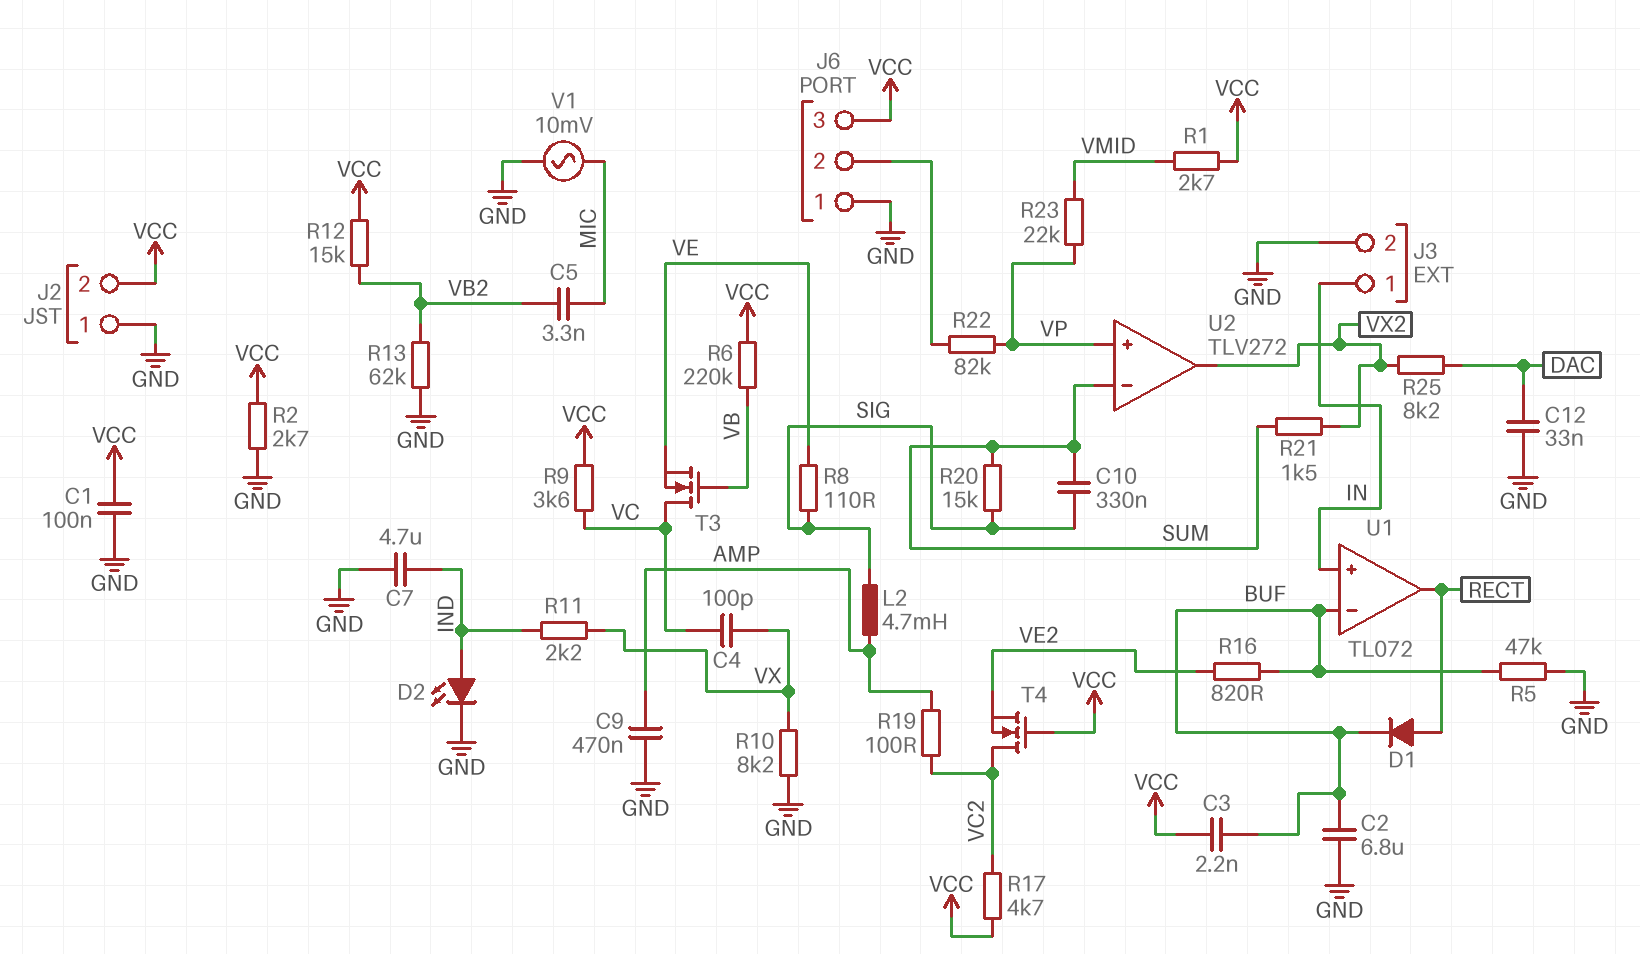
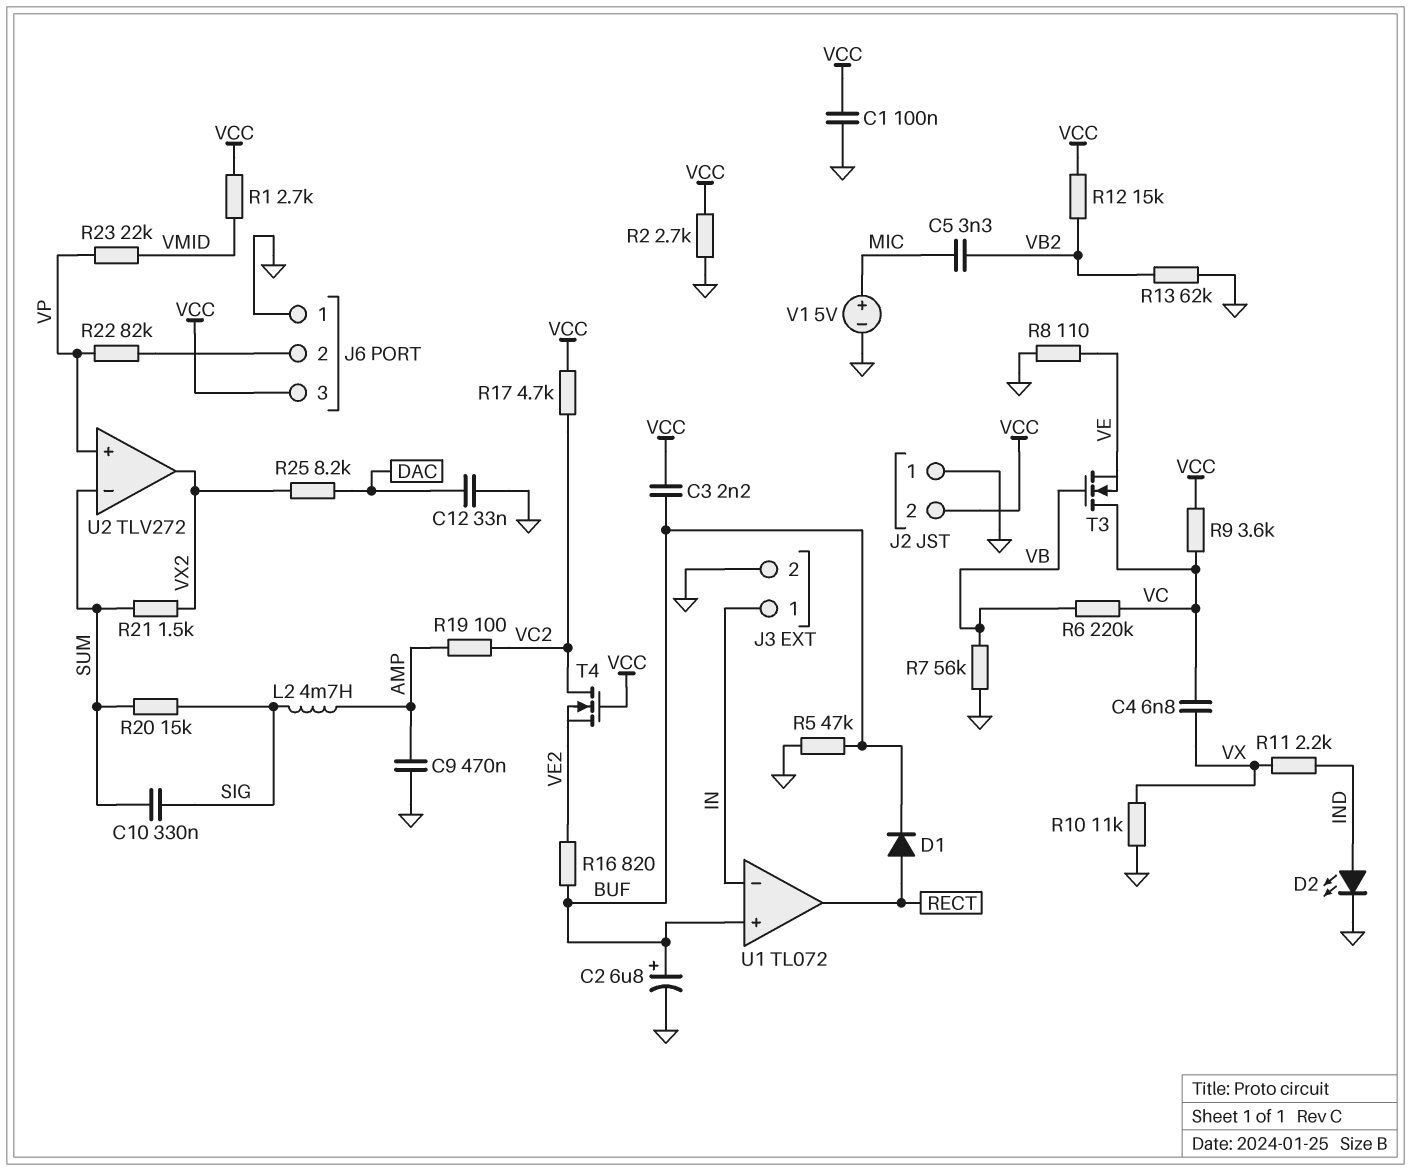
C2: 6.8uF (BUF, GND) -> 6.8uF (plus BUF, minus GND)
C4: 100pF (VC, VX) -> 6.8nF (VC, VX)
C7: 4.7uF (GND, IND) -> none
R6: 220k (VB, VCC) -> 220k (VB, VC)
R7: none -> 56k (GND, VB)
R8: 110 (SIG, VE) -> 110 (GND, VE)
R10: 8.2k (GND, VX) -> 11k (GND, VX)
U1 pin in+: IN -> BUF
U1 pin in-: BUF -> IN
V1: AC 10mV (GND, MIC) -> 5V (plus MIC, minus GND)

